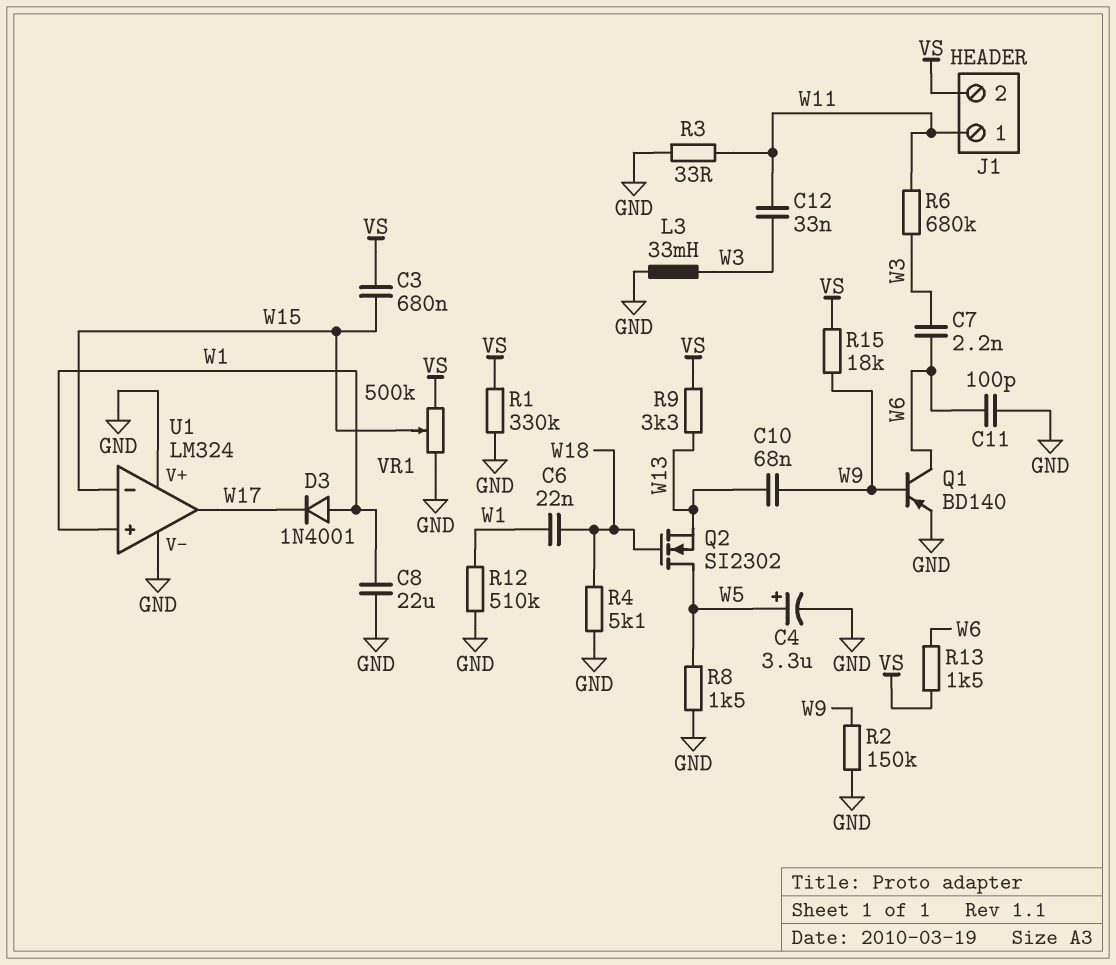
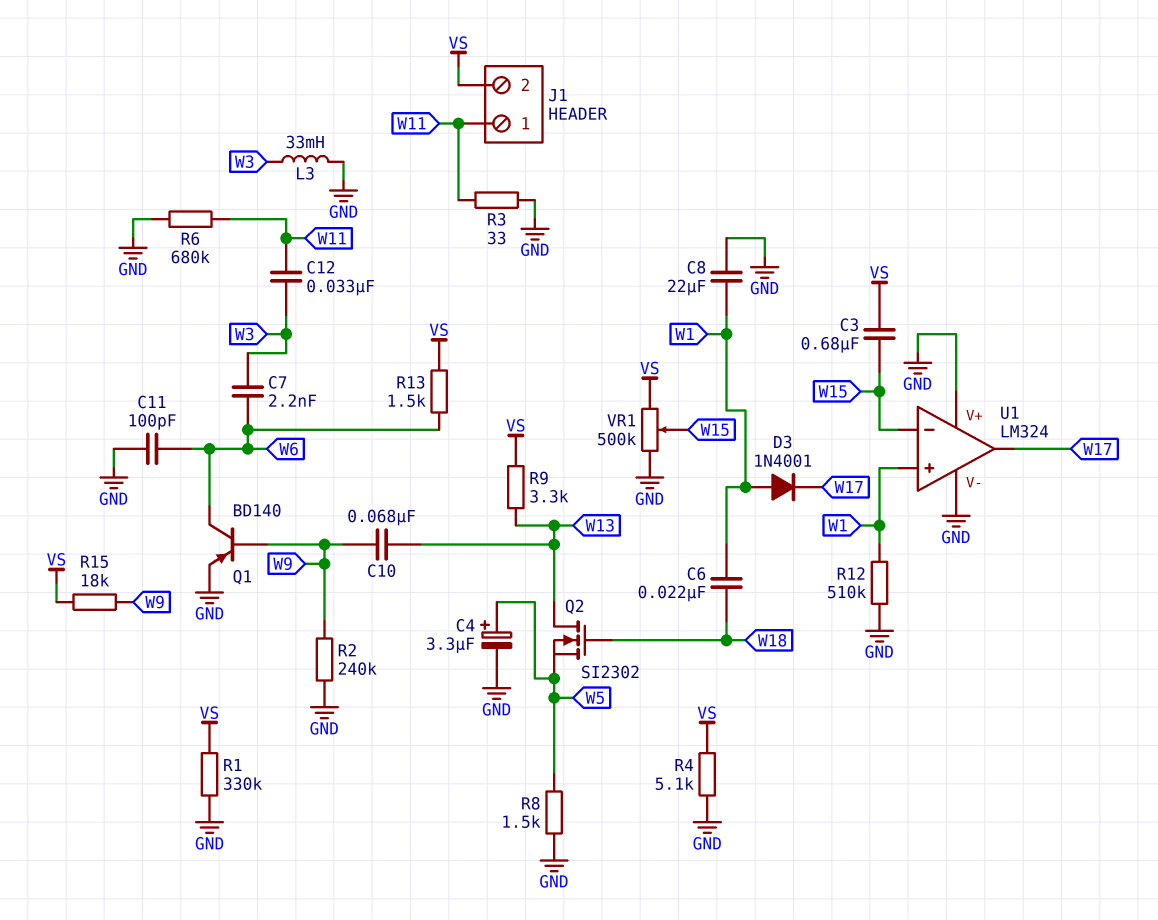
Q2: NMOS SI2302 (G W18, D W5, S W13) -> NMOS SI2302 (G W18, D W13, S W5)
R2: 150k (GND, W9) -> 240k (GND, W9)
R4: 5.1k (GND, W18) -> 5.1k (GND, VS)
R6: 680k (W3, W11) -> 680k (GND, W11)

